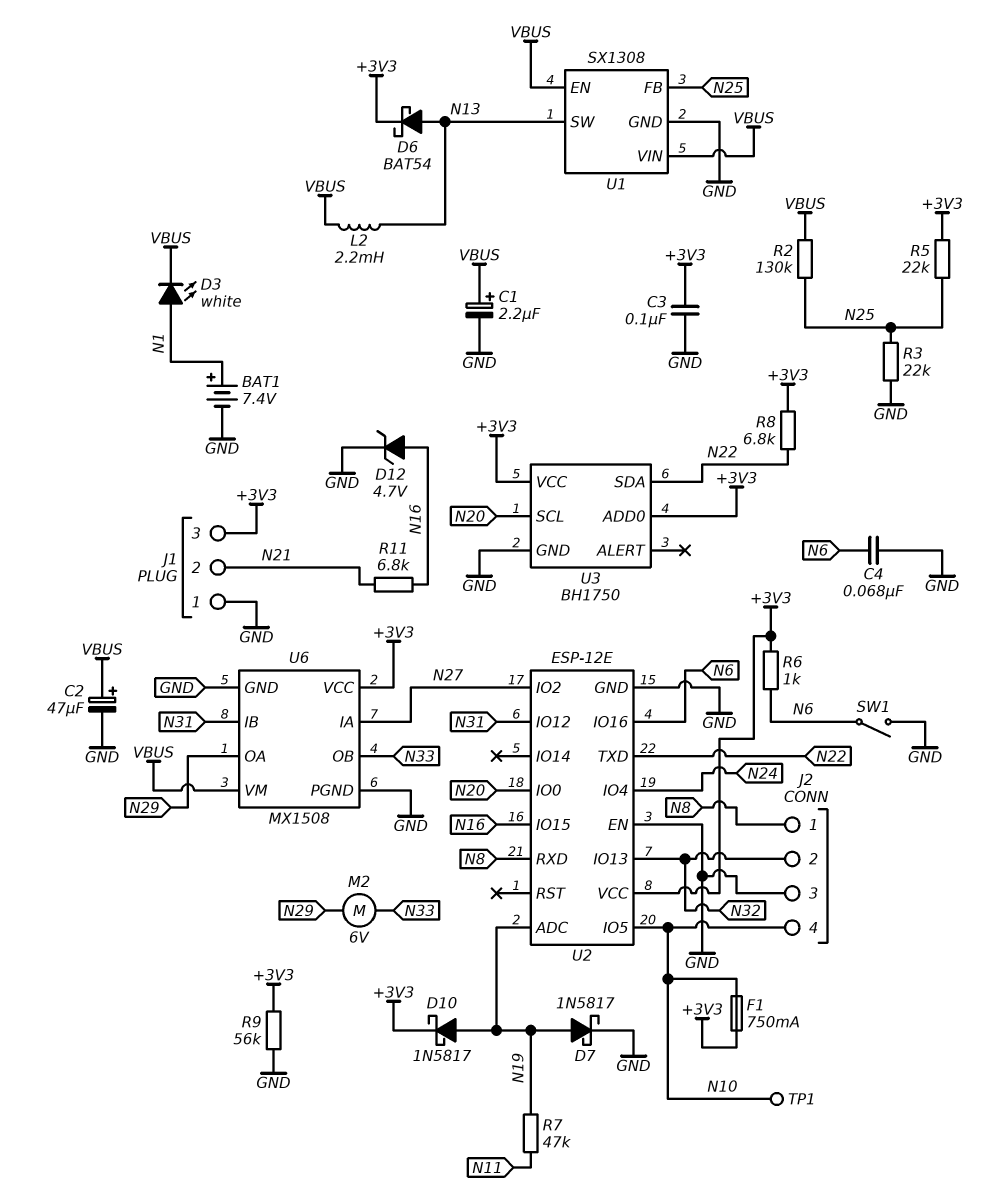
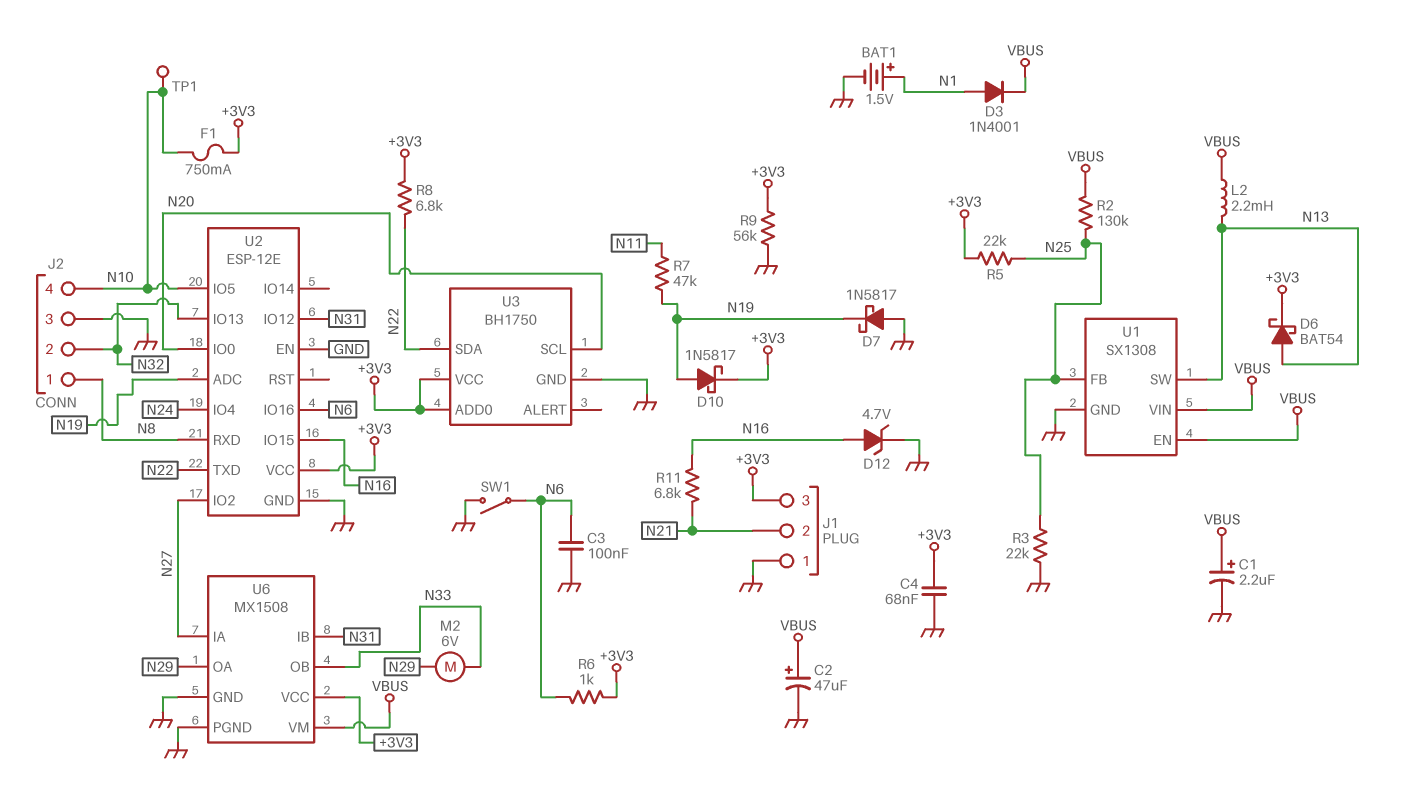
BAT1: 7.4V (plus N1, minus GND) -> 1.5V (plus N1, minus GND)
C3: 100nF (+3V3, GND) -> 100nF (GND, N6)
C4: 68nF (GND, N6) -> 68nF (+3V3, GND)
D3: LED white (A N1, K VBUS) -> diode 1N4001 (A N1, K VBUS)
D7: schottky 1N5817 (A N19, K GND) -> schottky 1N5817 (A GND, K N19)

